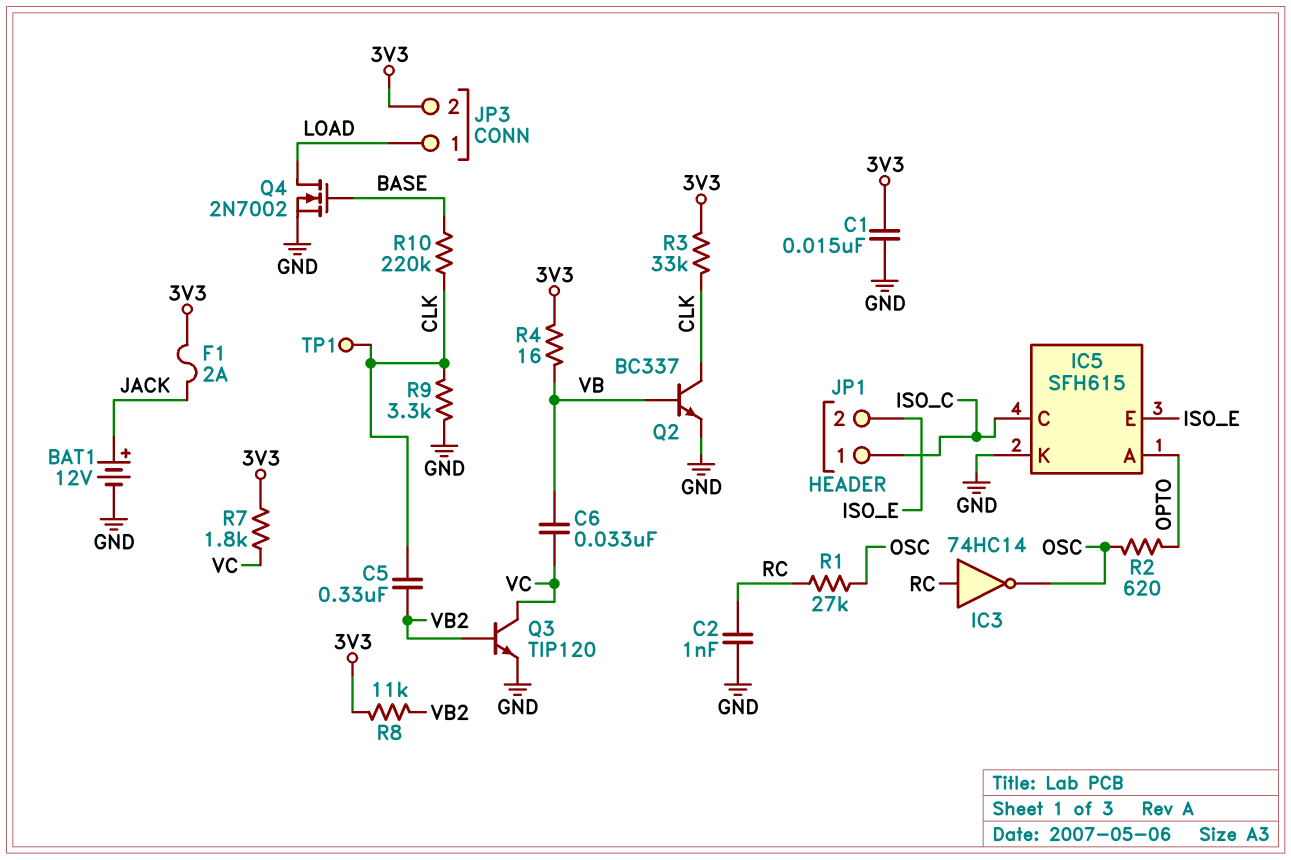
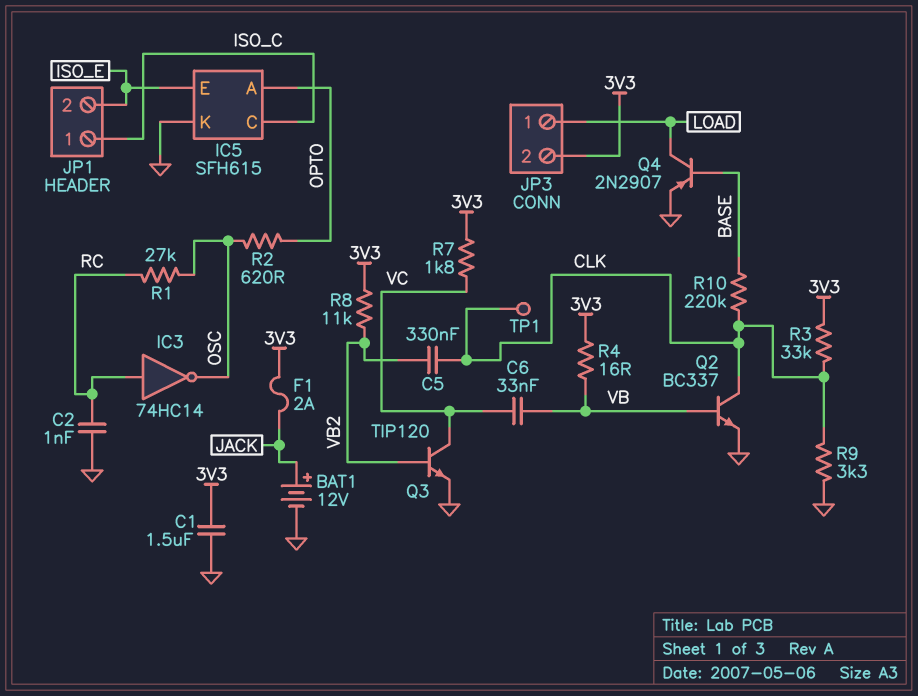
C1: 15nF (3V3, GND) -> 1.5uF (3V3, GND)
Q4: NMOS 2N7002 (G BASE, D LOAD, S GND) -> PNP 2N2907 (B BASE, C LOAD, E GND)

